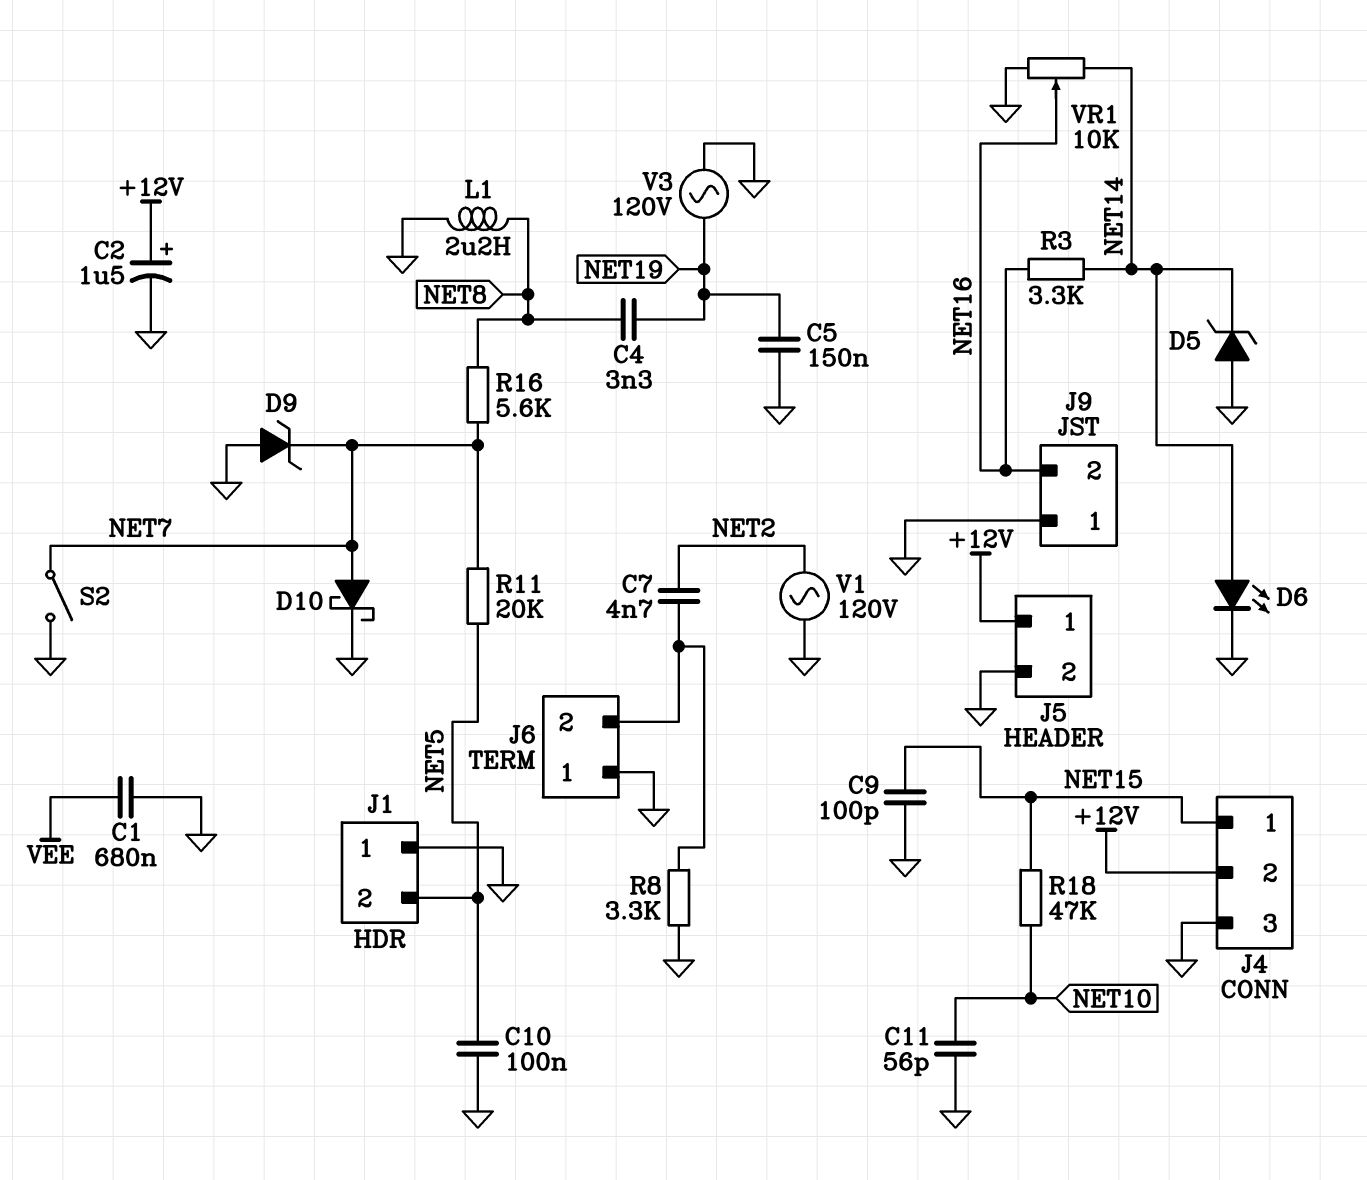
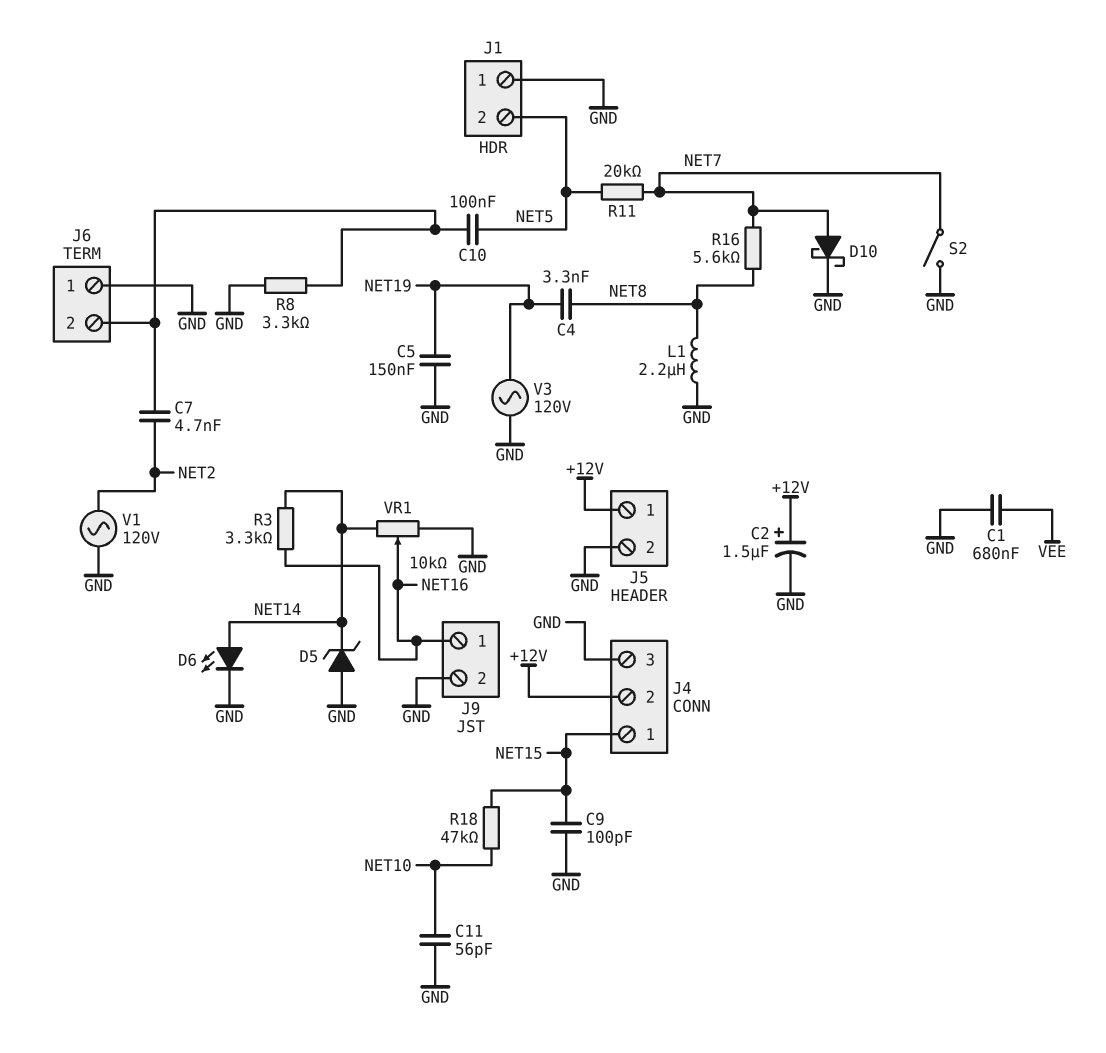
C10: 100nF (GND, NET5) -> 100nF (J6/2, NET5)
D9: zener (A GND, K NET7) -> none
J9 pin 1: GND -> NET16
J9 pin 2: NET16 -> GND

